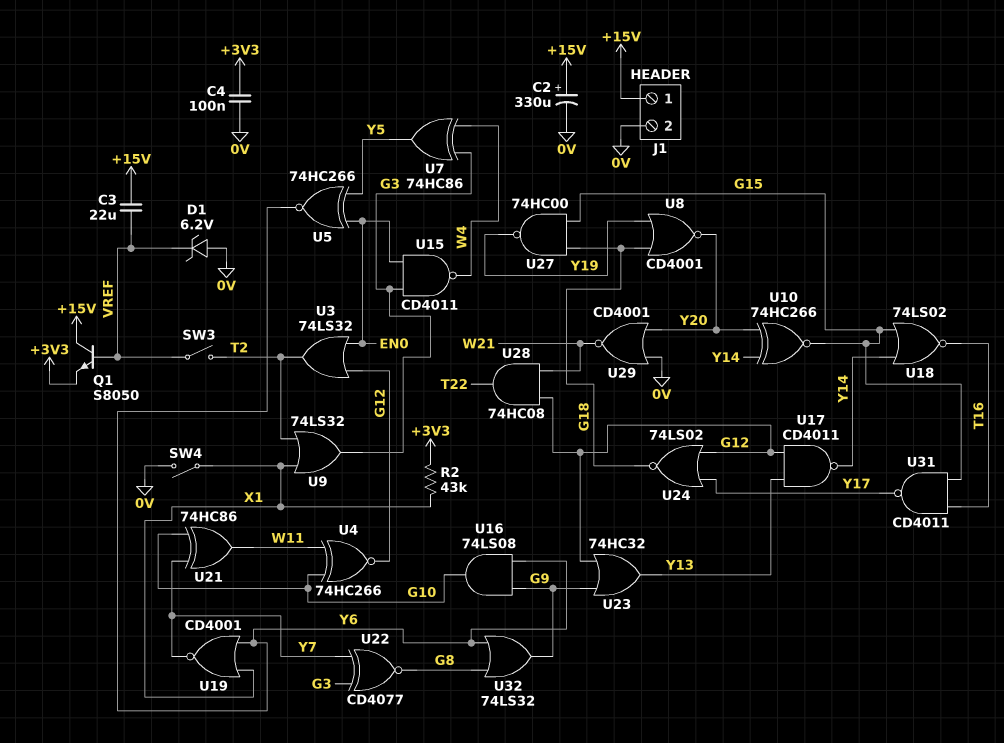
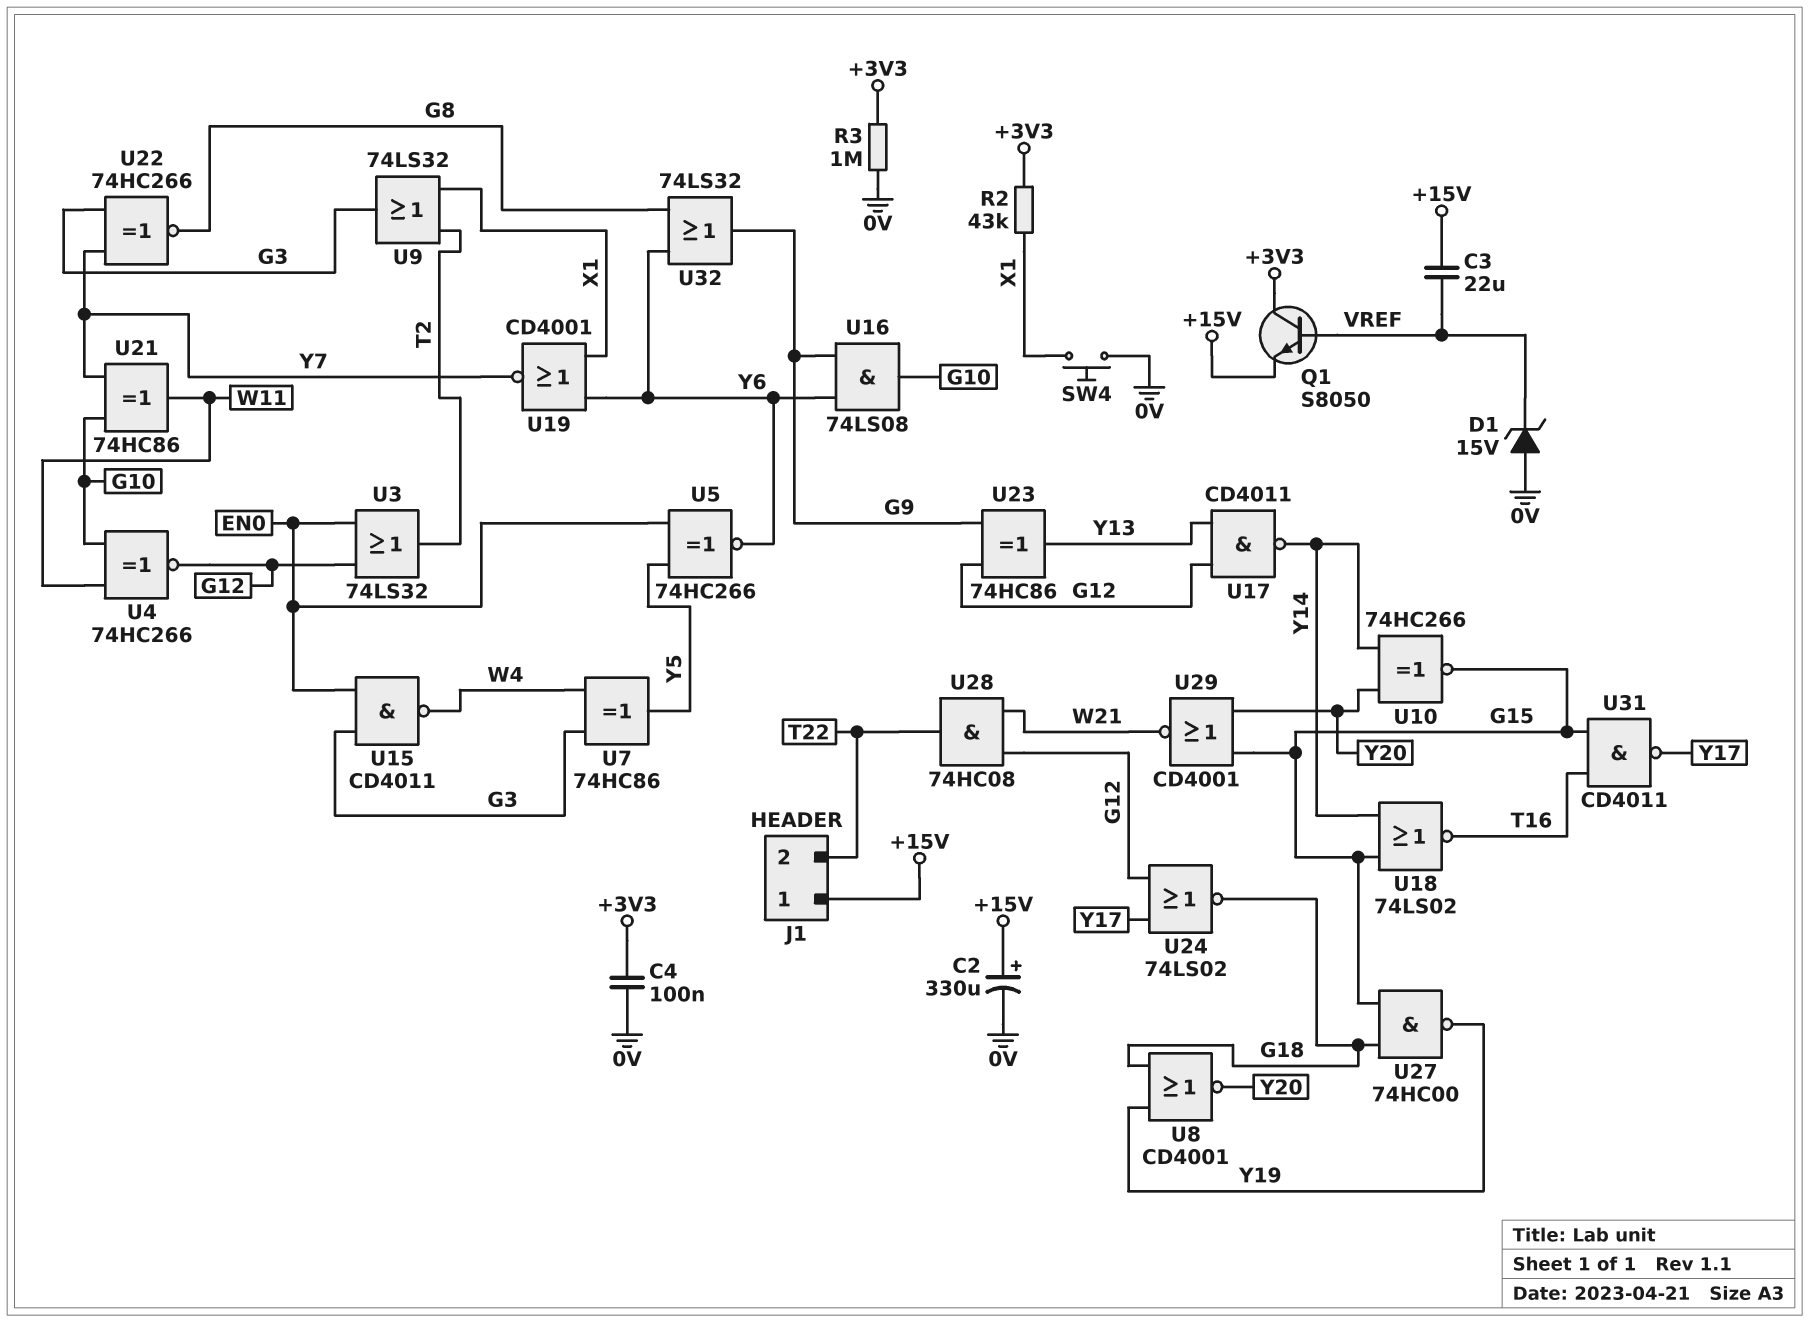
D1: zener 6.2V (A 0V, K VREF) -> zener 15V (A 0V, K VREF)
J1 pin 2: 0V -> T22
Q1: NPN S8050 (B VREF, C +15V, E +3V3) -> NPN S8050 (B VREF, C +3V3, E +15V)
R3: none -> 1M (+3V3, 0V)
SW3: switch (T2, VREF) -> none
SW4: switch (0V, X1) -> button (0V, X1)
U22: XNOR CD4077 (in G3, in Y7, out G8) -> XNOR 74HC266 (in G3, in Y7, out G8)
U23: OR 74HC32 (in G9, in G12, out Y13) -> XOR 74HC86 (in G9, in G12, out Y13)
U29: NOR CD4001 (in 0V, in Y20, out W21) -> NOR CD4001 (in G15, in Y20, out W21)

